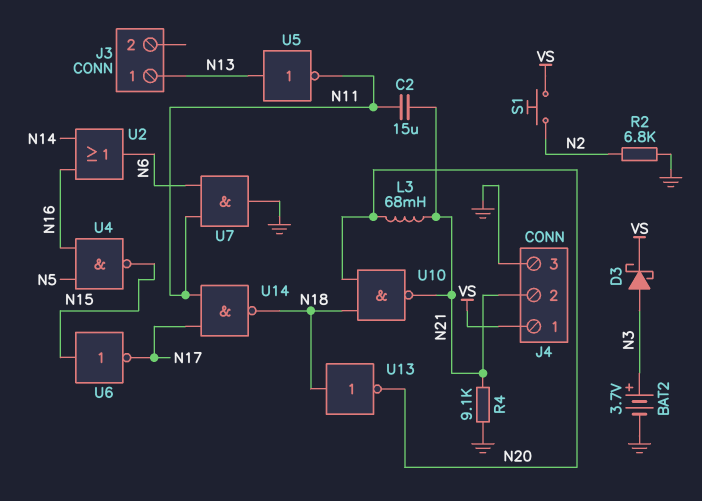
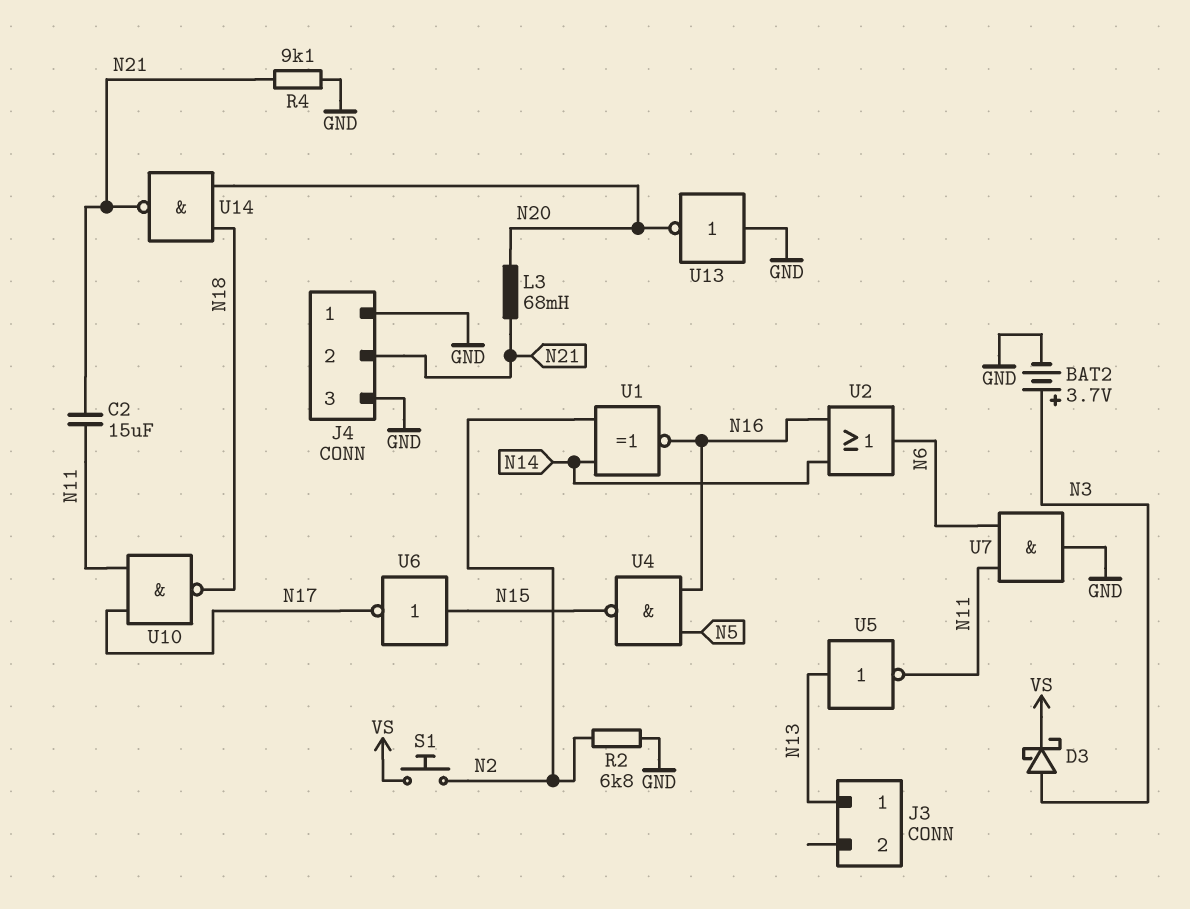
J4 pin 1: VS -> GND
U1: none -> XNOR (in N2, in N14, out N16)
U10: NAND (in N18, in N20, out N21) -> NAND (in N11, in N17, out N18)
U13: NOT (in N18, out N20) -> NOT (in GND, out N20)
U14: NAND (in N11, in N17, out N18) -> NAND (in N18, in N20, out N21)

